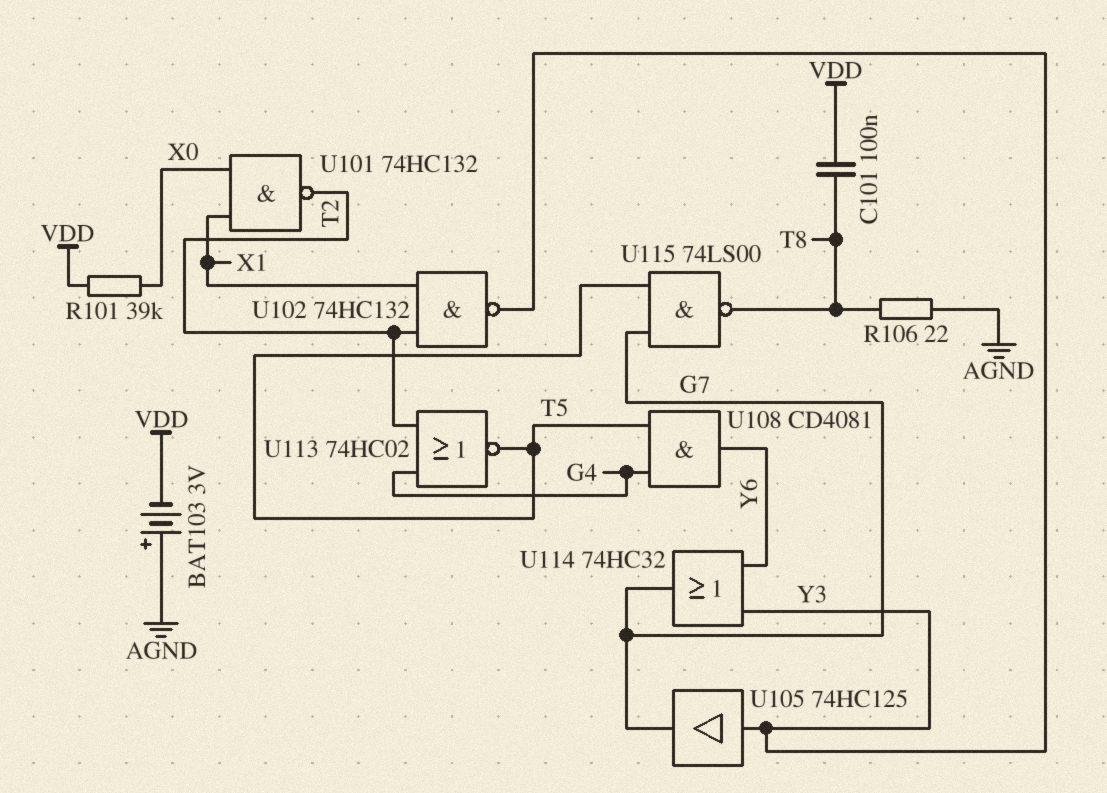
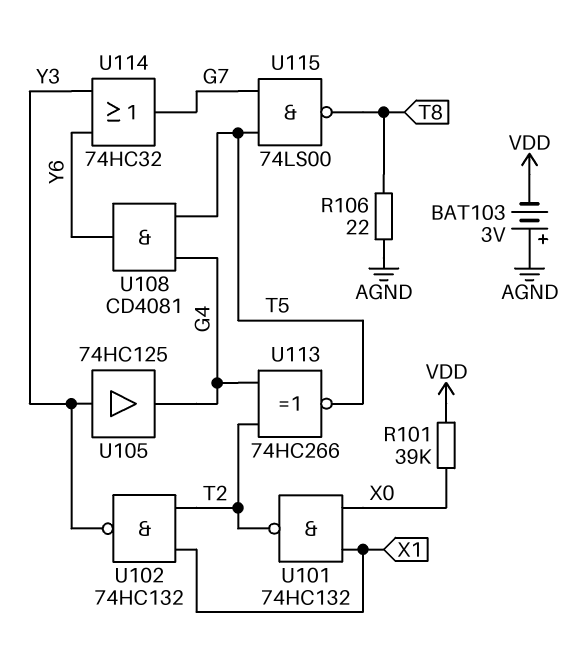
C101: 100nF (T8, VDD) -> none
U105: buffer 74HC125 (in Y3, out G7) -> buffer 74HC125 (in Y3, out G4)
U113: NOR 74HC02 (in G4, in T2, out T5) -> XNOR 74HC266 (in G4, in T2, out T5)

